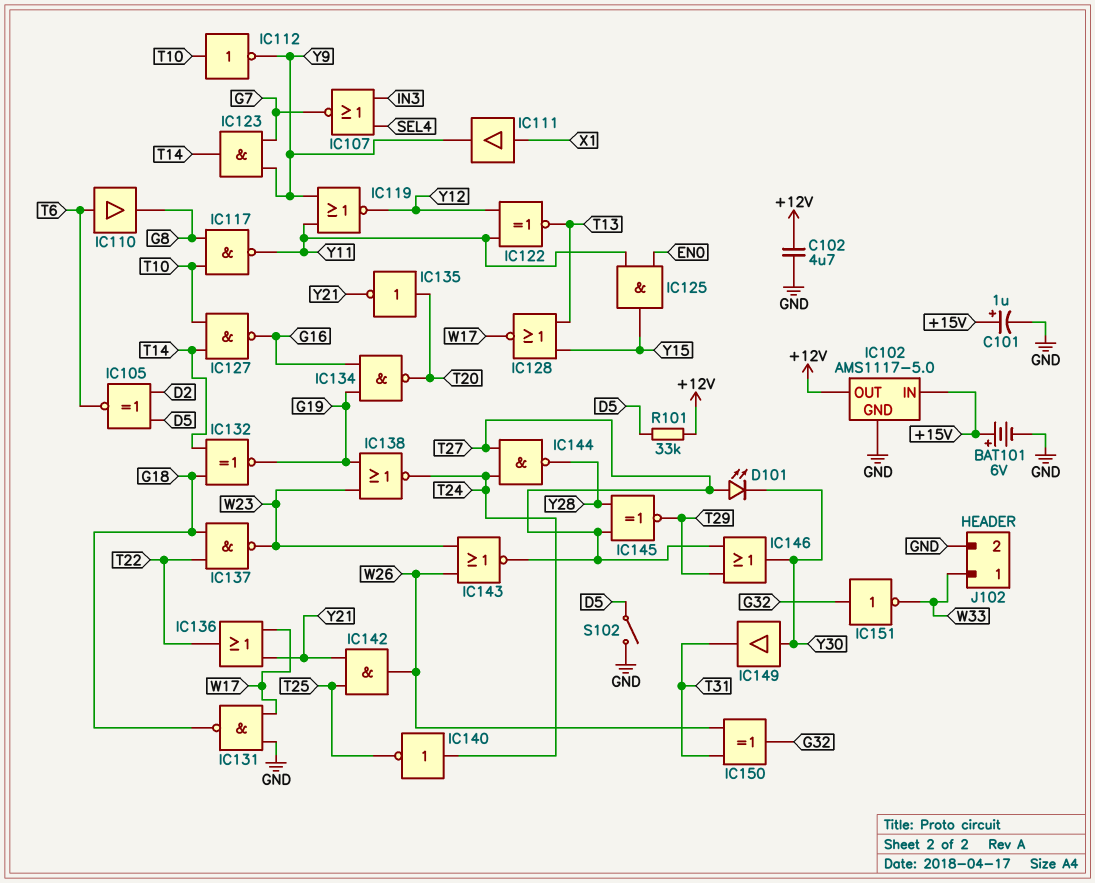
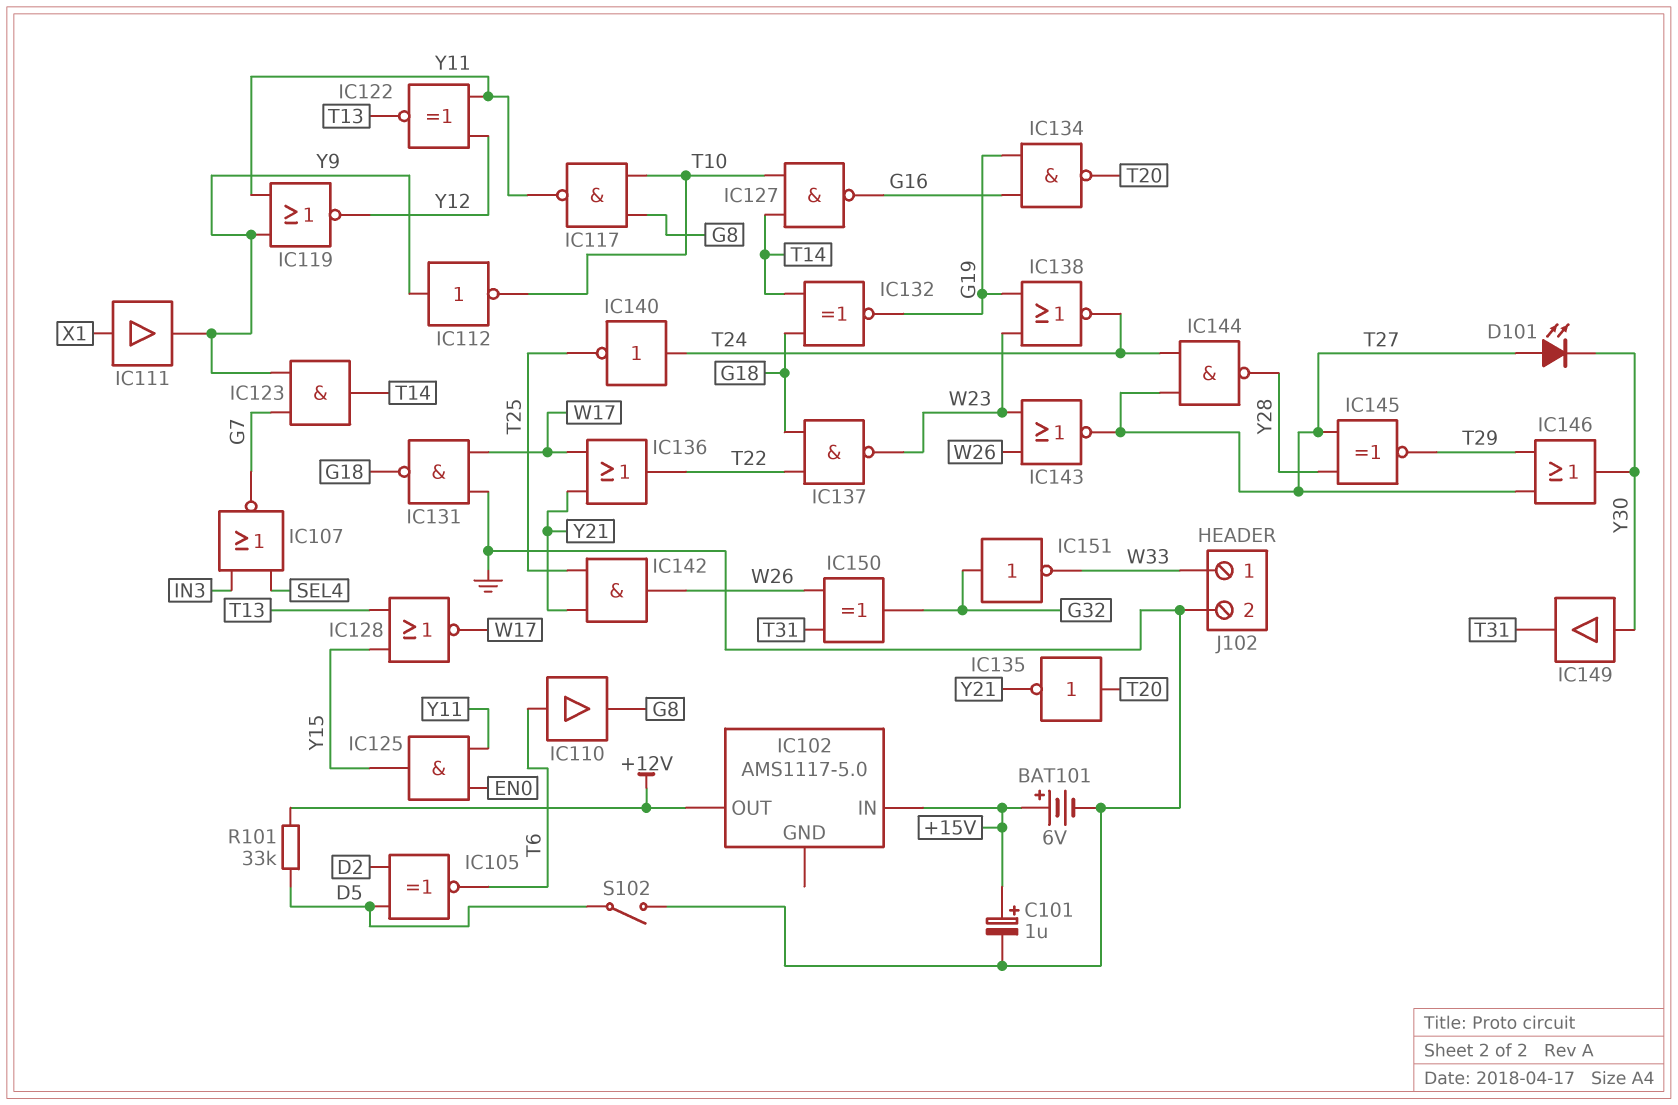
C102: 4.7uF (+12V, GND) -> none
IC102 pin GND: GND -> none
IC112: NOT (in T10, out Y9) -> NOT (in Y9, out T10)

